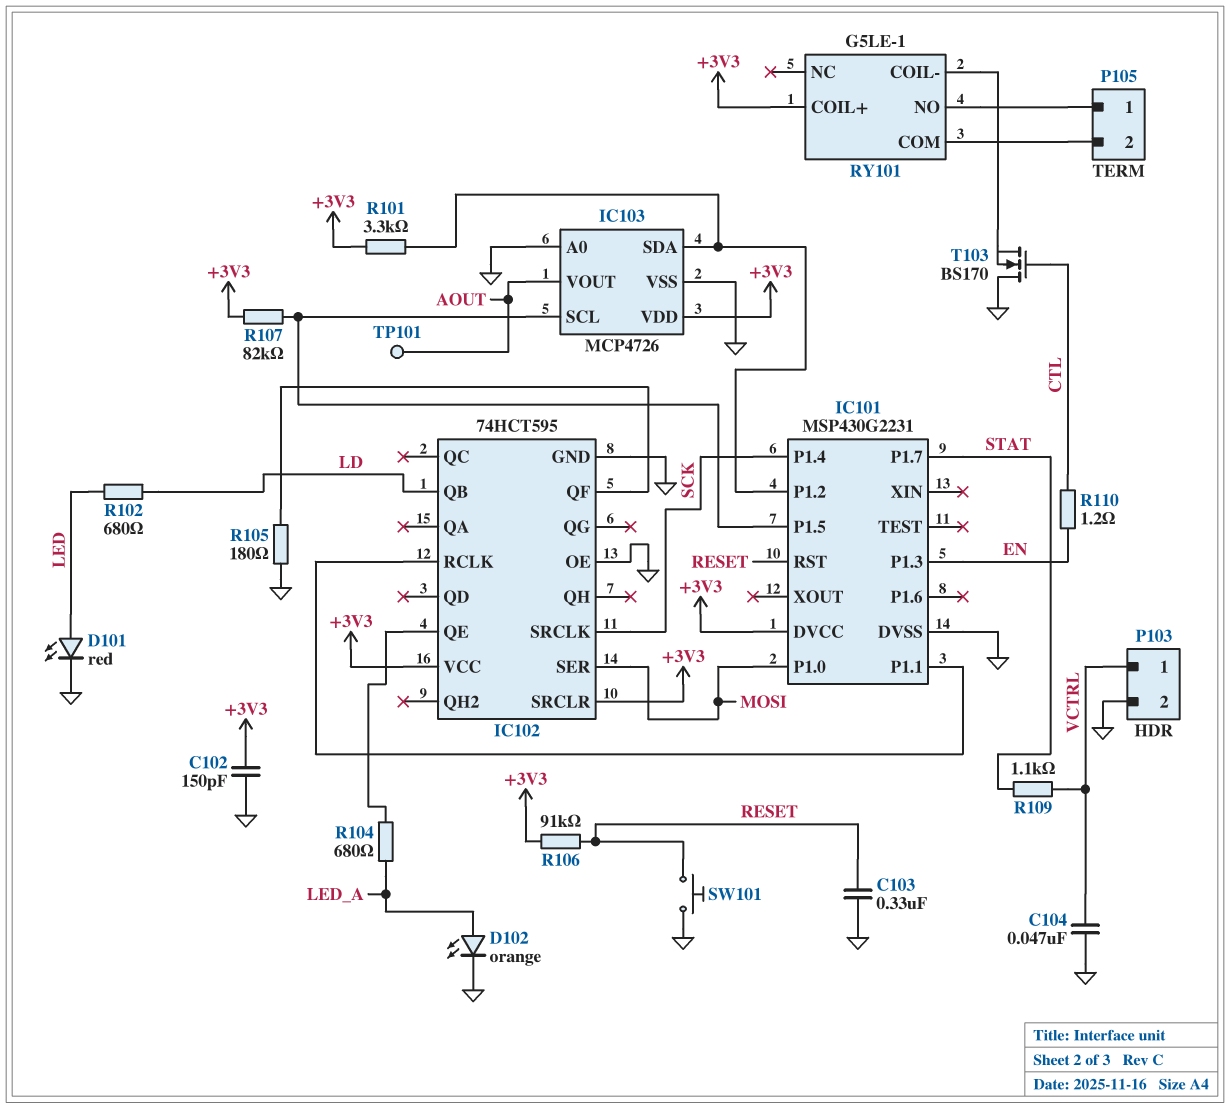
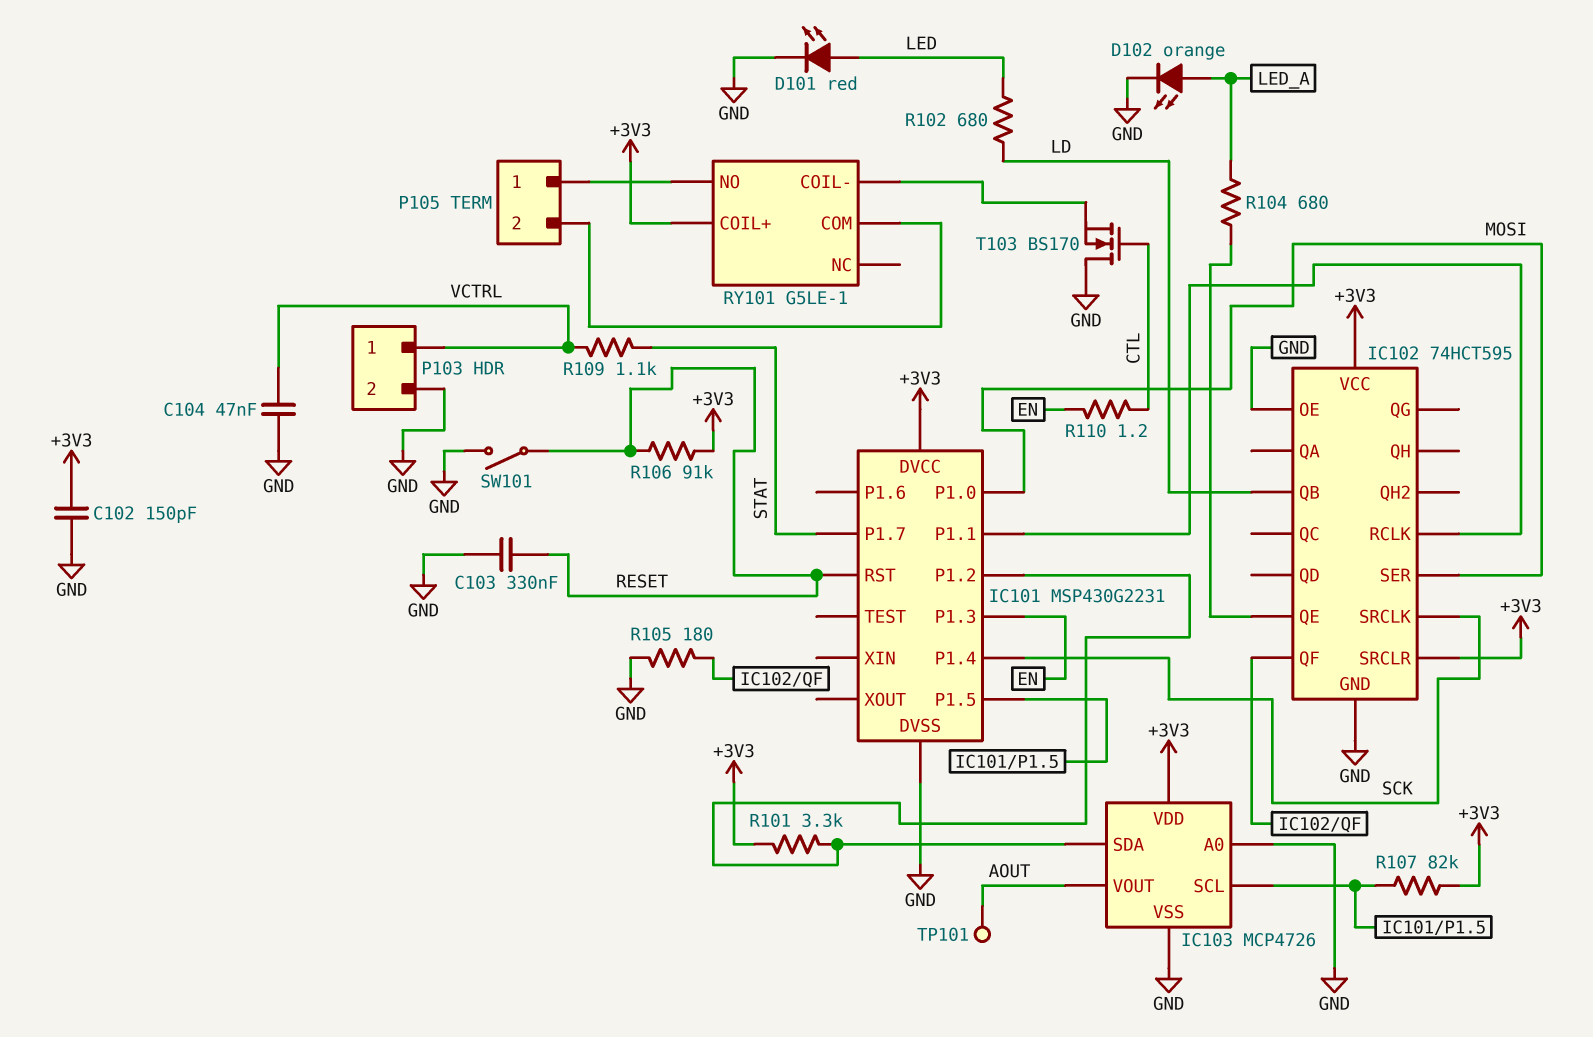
SW101: button (GND, RESET) -> switch (GND, RESET)

